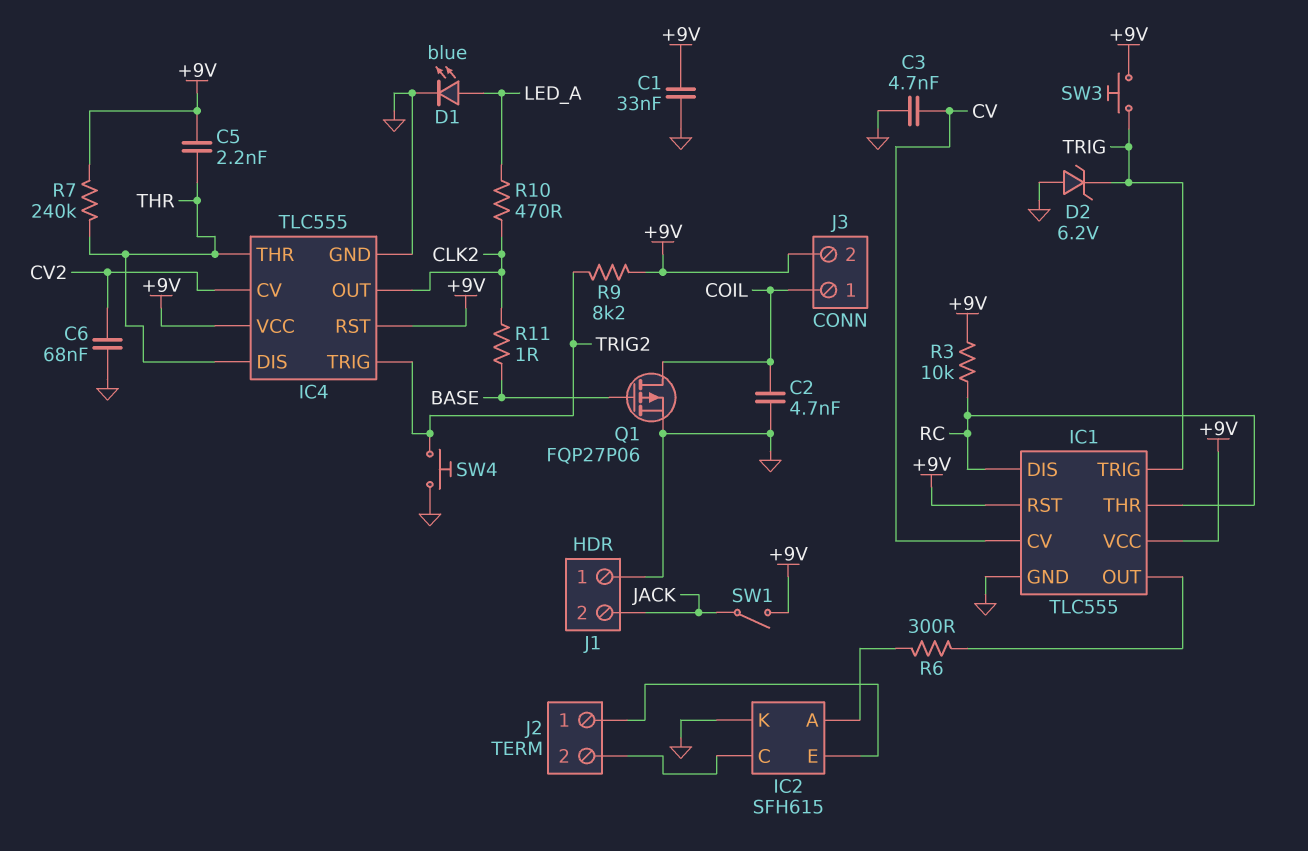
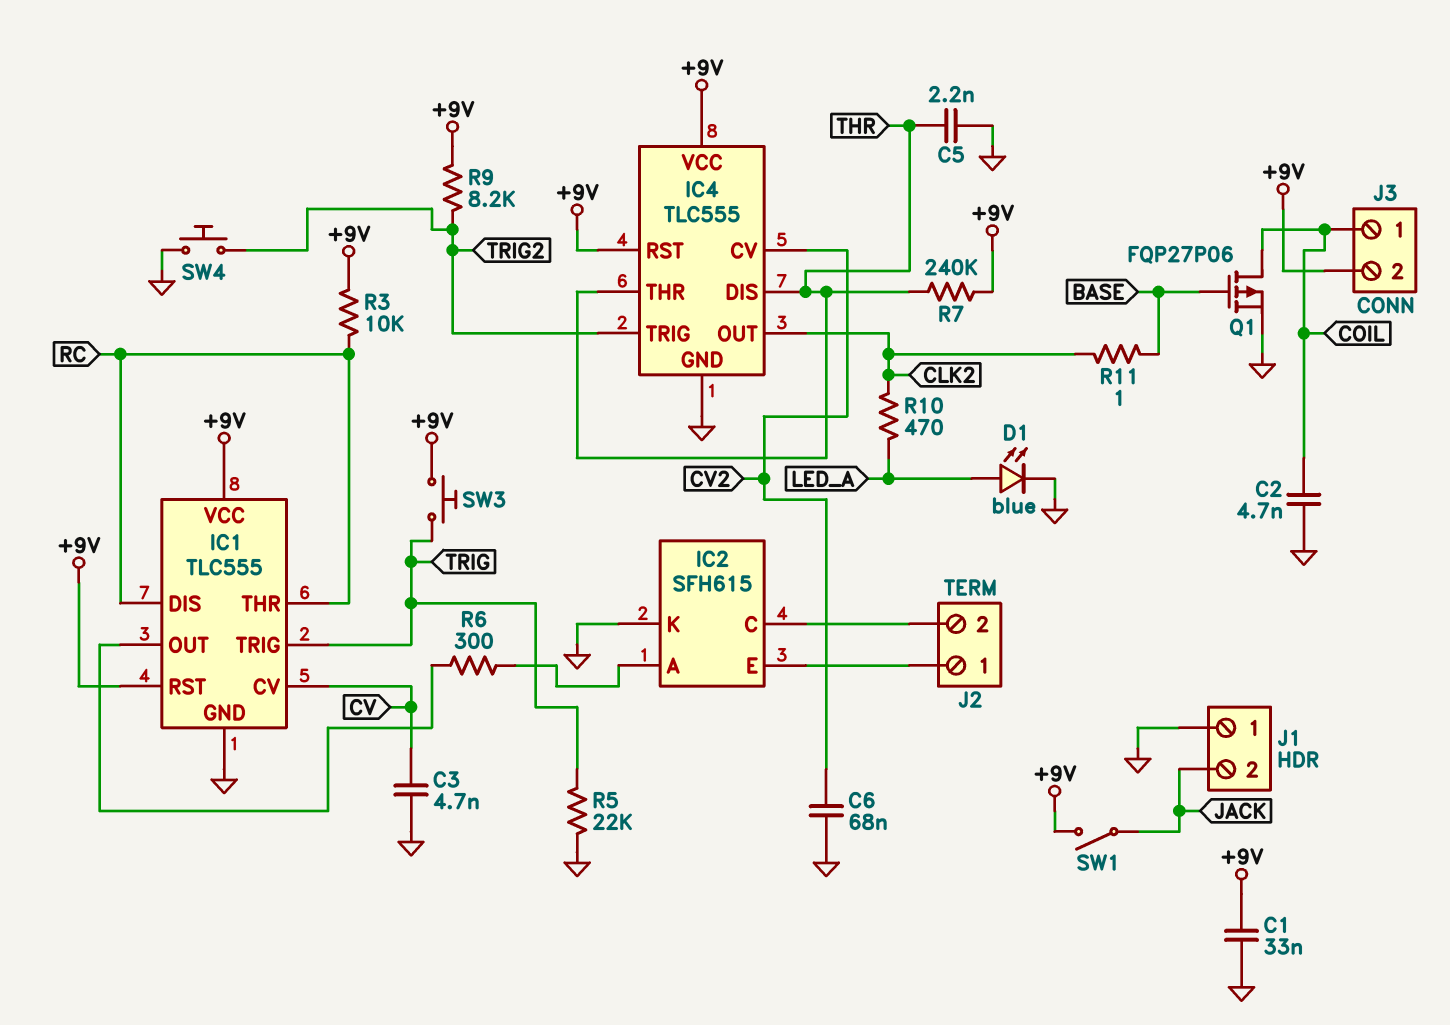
C5: 2.2nF (+9V, THR) -> 2.2nF (GND, THR)
D2: zener 6.2V (A GND, K TRIG) -> none
R5: none -> 22k (GND, TRIG)

